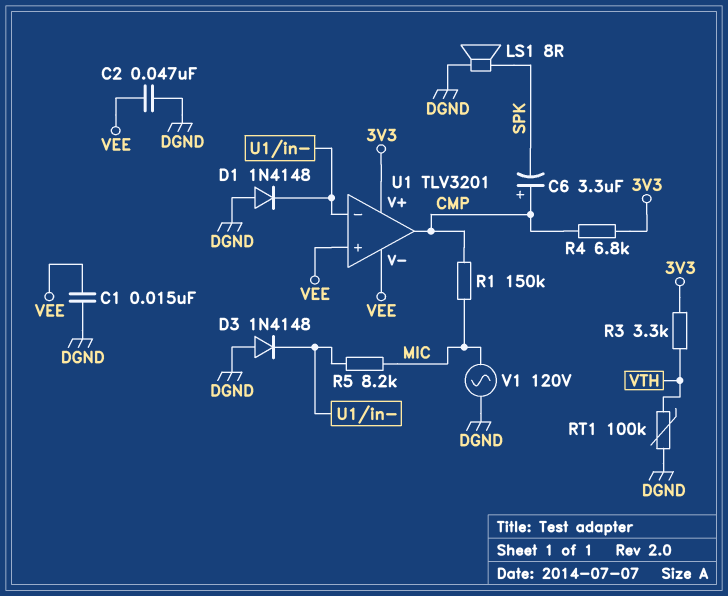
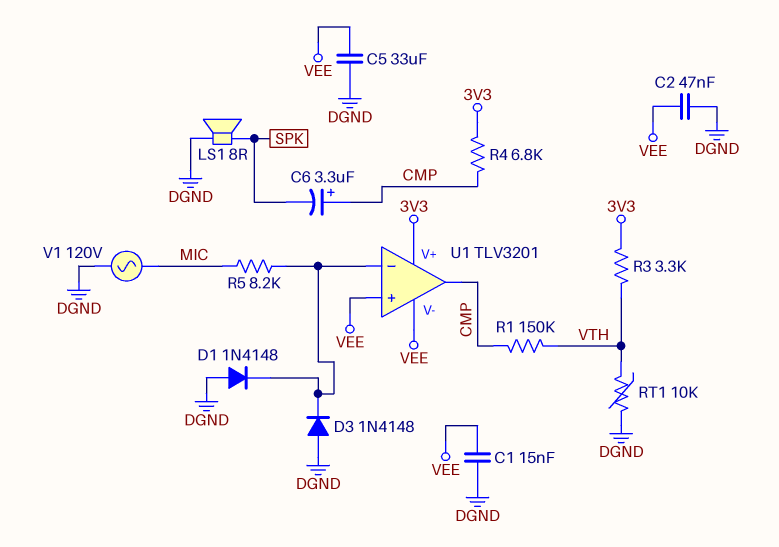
C5: none -> 33uF (DGND, VEE)
R1: 150k (CMP, MIC) -> 150k (CMP, VTH)
RT1: 100k (DGND, VTH) -> 10k (DGND, VTH)

